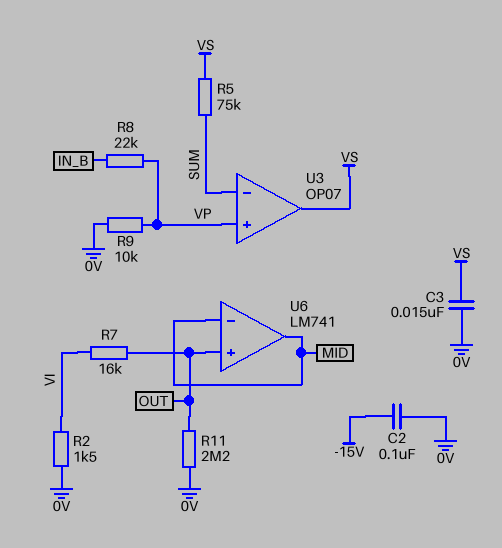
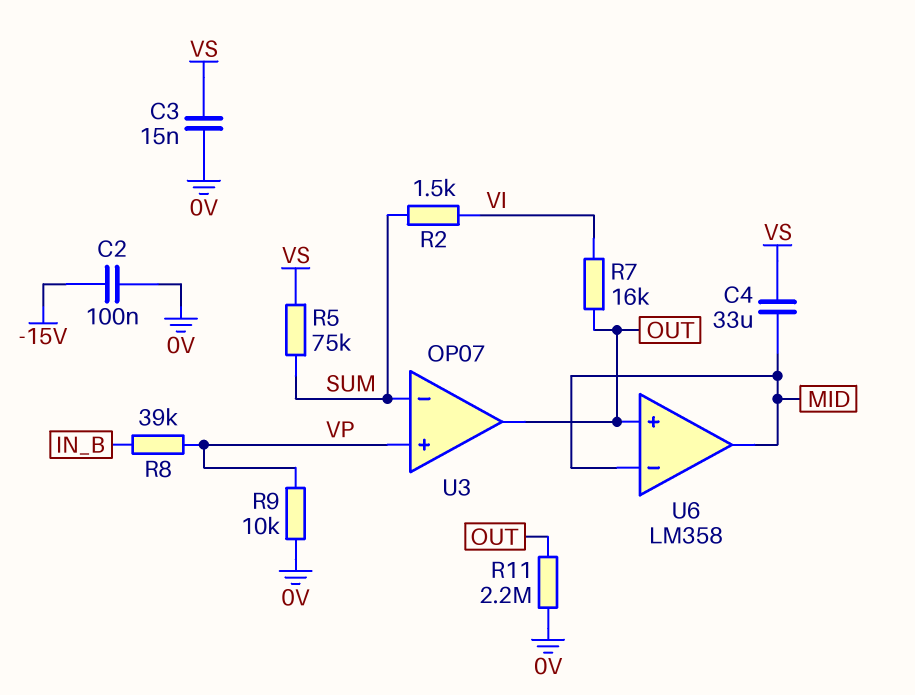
C4: none -> 33uF (MID, VS)
R2: 1.5k (0V, VI) -> 1.5k (SUM, VI)
R8: 22k (IN_B, VP) -> 39k (IN_B, VP)
U3 pin out: VS -> OUT
U6: LM741 -> LM358

